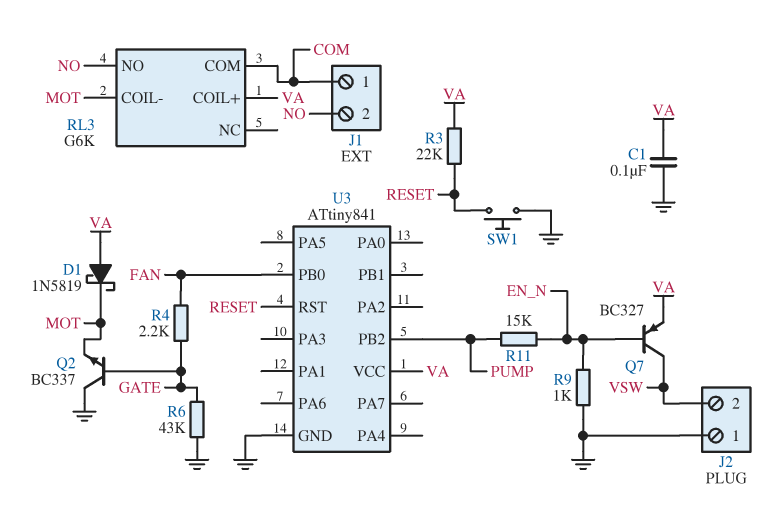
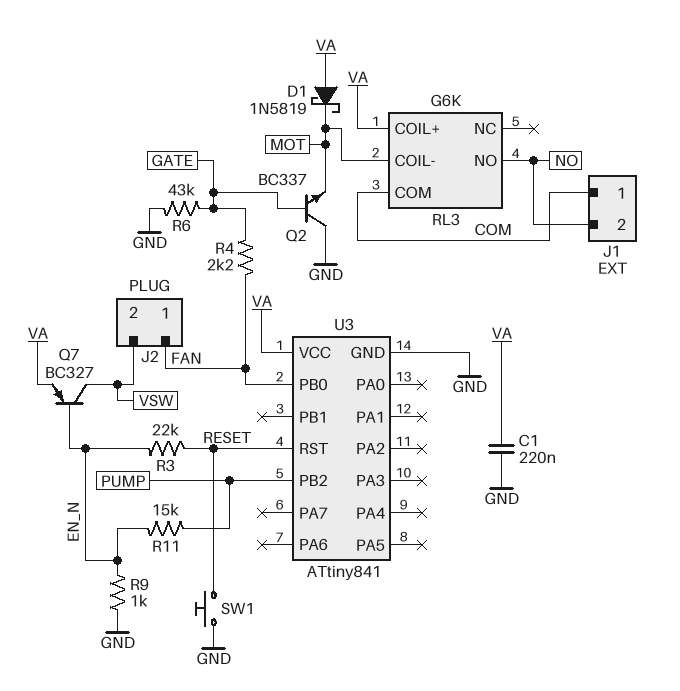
C1: 100nF (GND, VA) -> 220nF (GND, VA)
J2 pin 1: GND -> FAN
R3: 22k (RESET, VA) -> 22k (EN_N, RESET)

